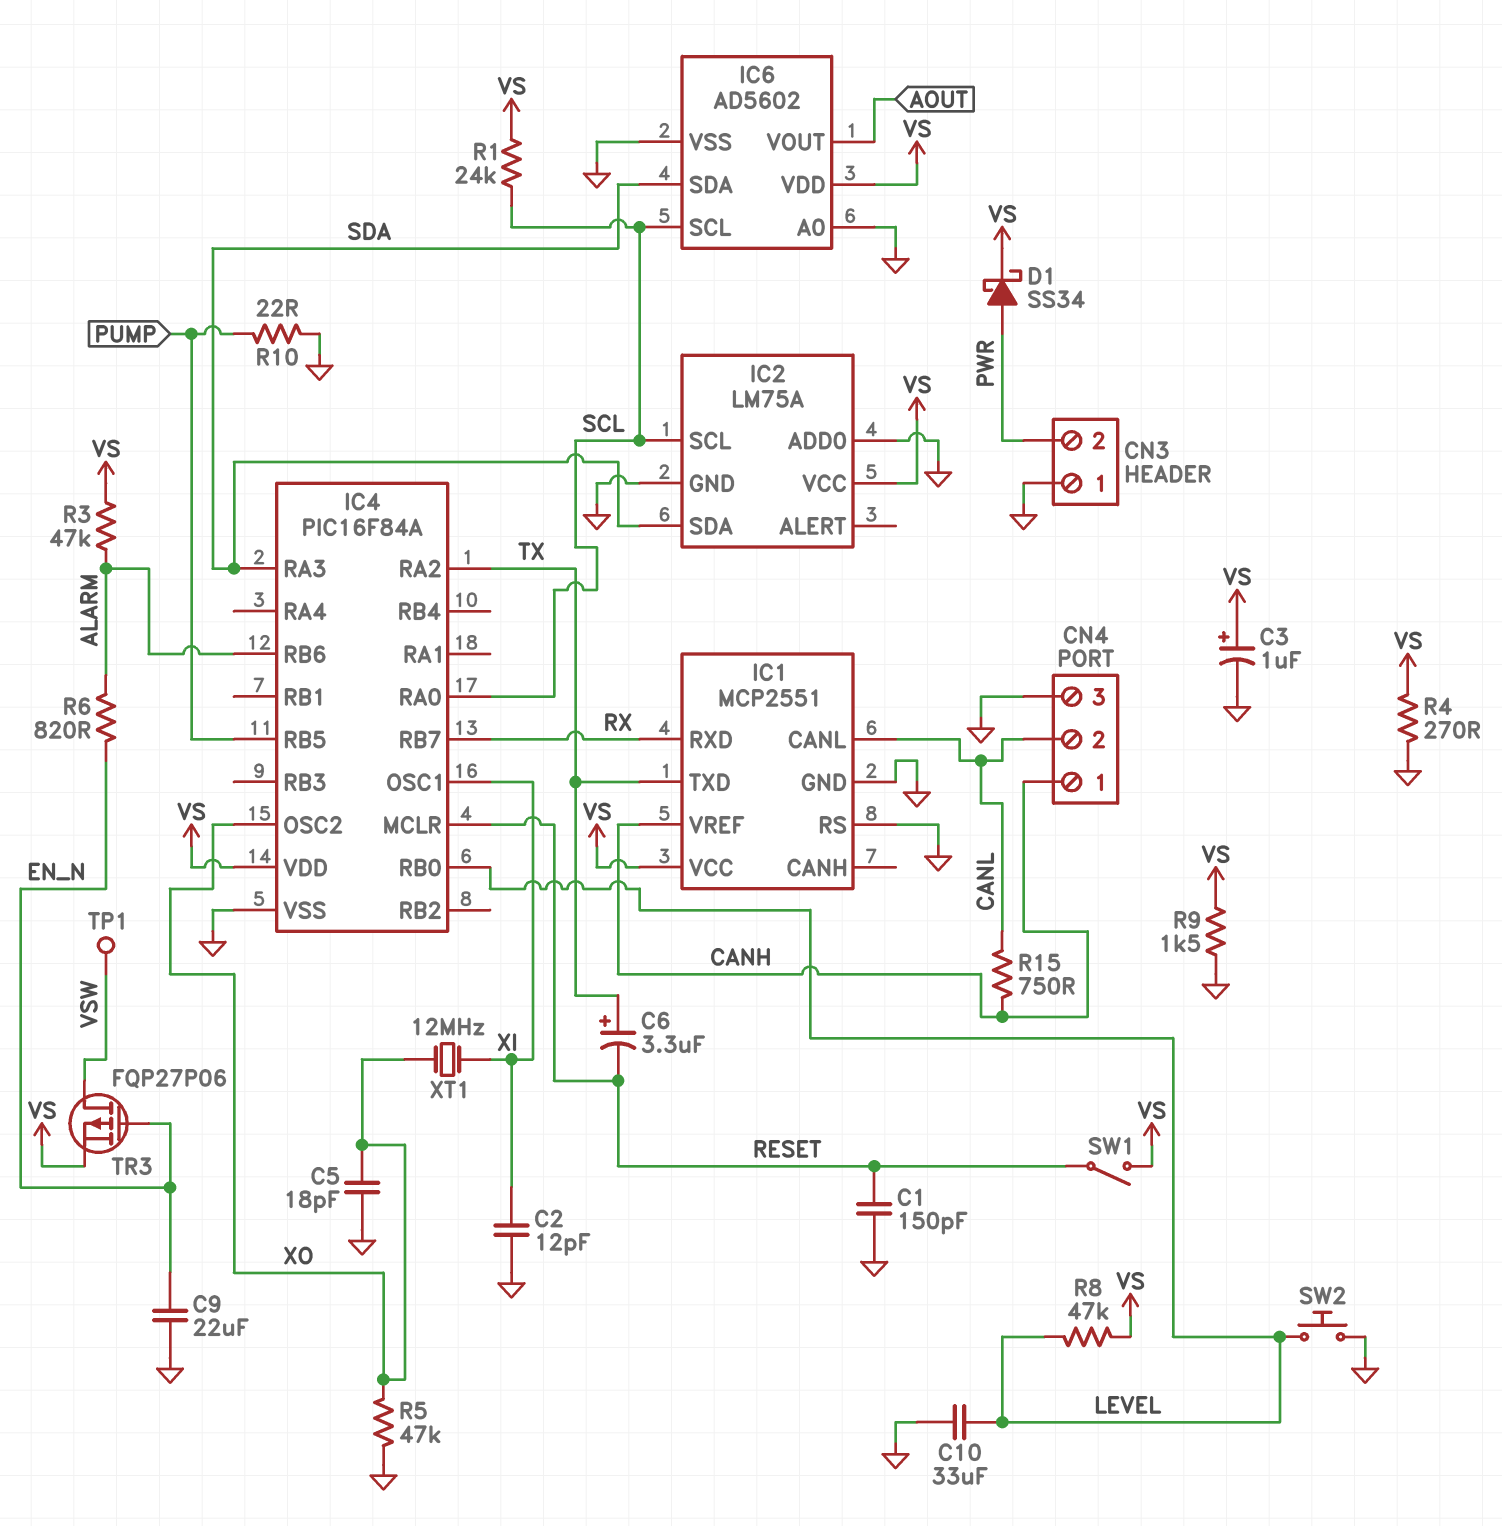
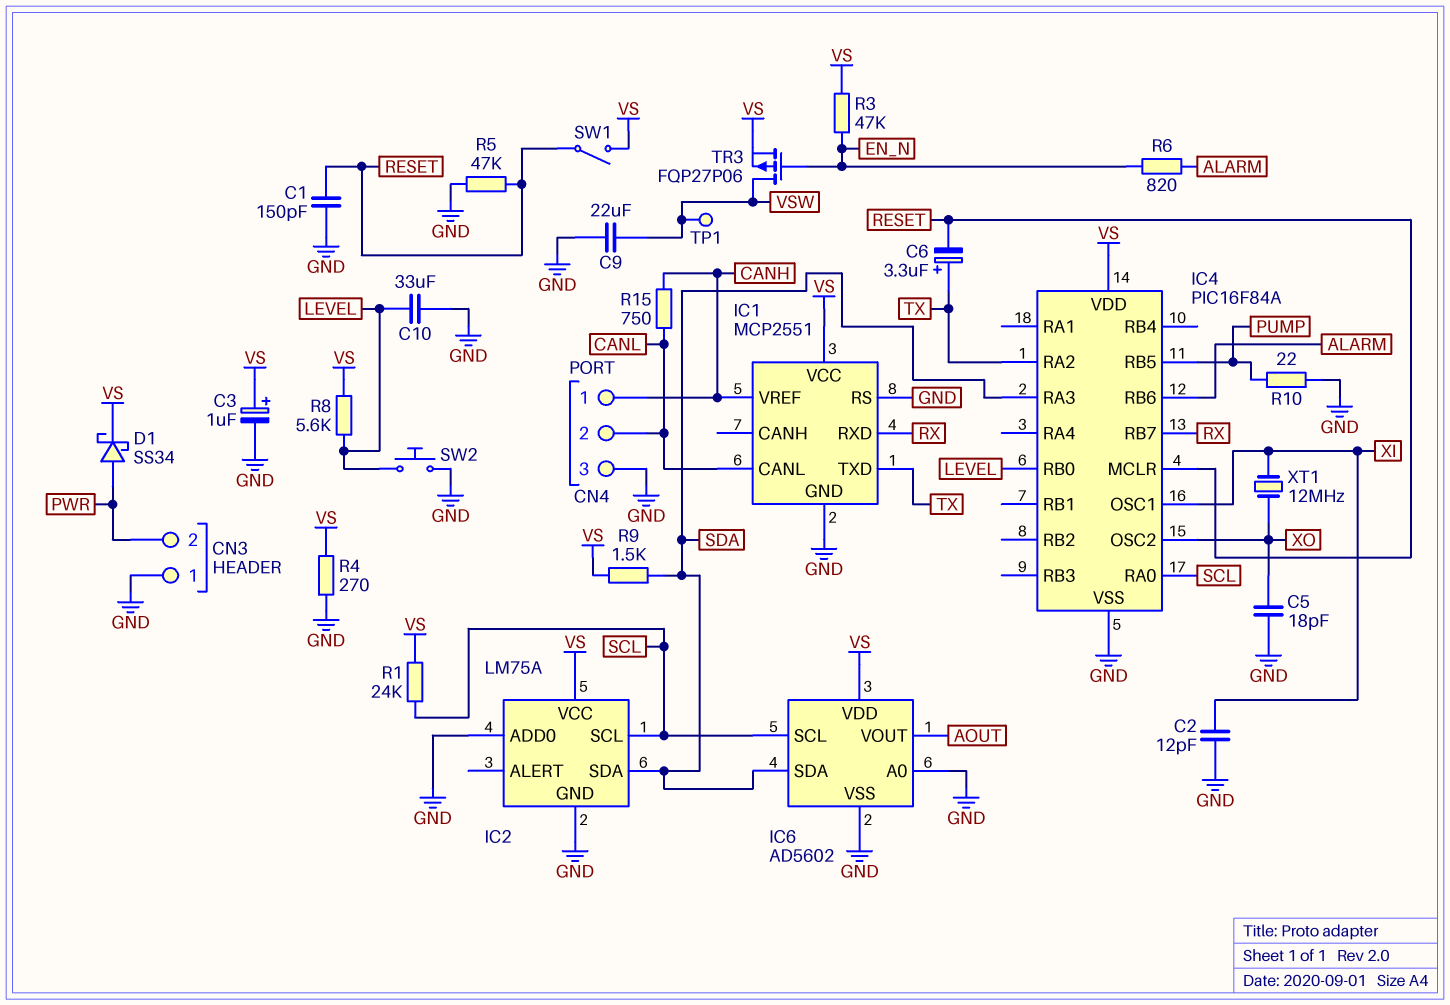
C9: 22uF (EN_N, GND) -> 22uF (GND, VSW)
R3: 47k (ALARM, VS) -> 47k (EN_N, VS)
R5: 47k (GND, XO) -> 47k (GND, RESET)
R8: 47k (LEVEL, VS) -> 5.6k (LEVEL, VS)
R9: 1.5k (GND, VS) -> 1.5k (SDA, VS)

